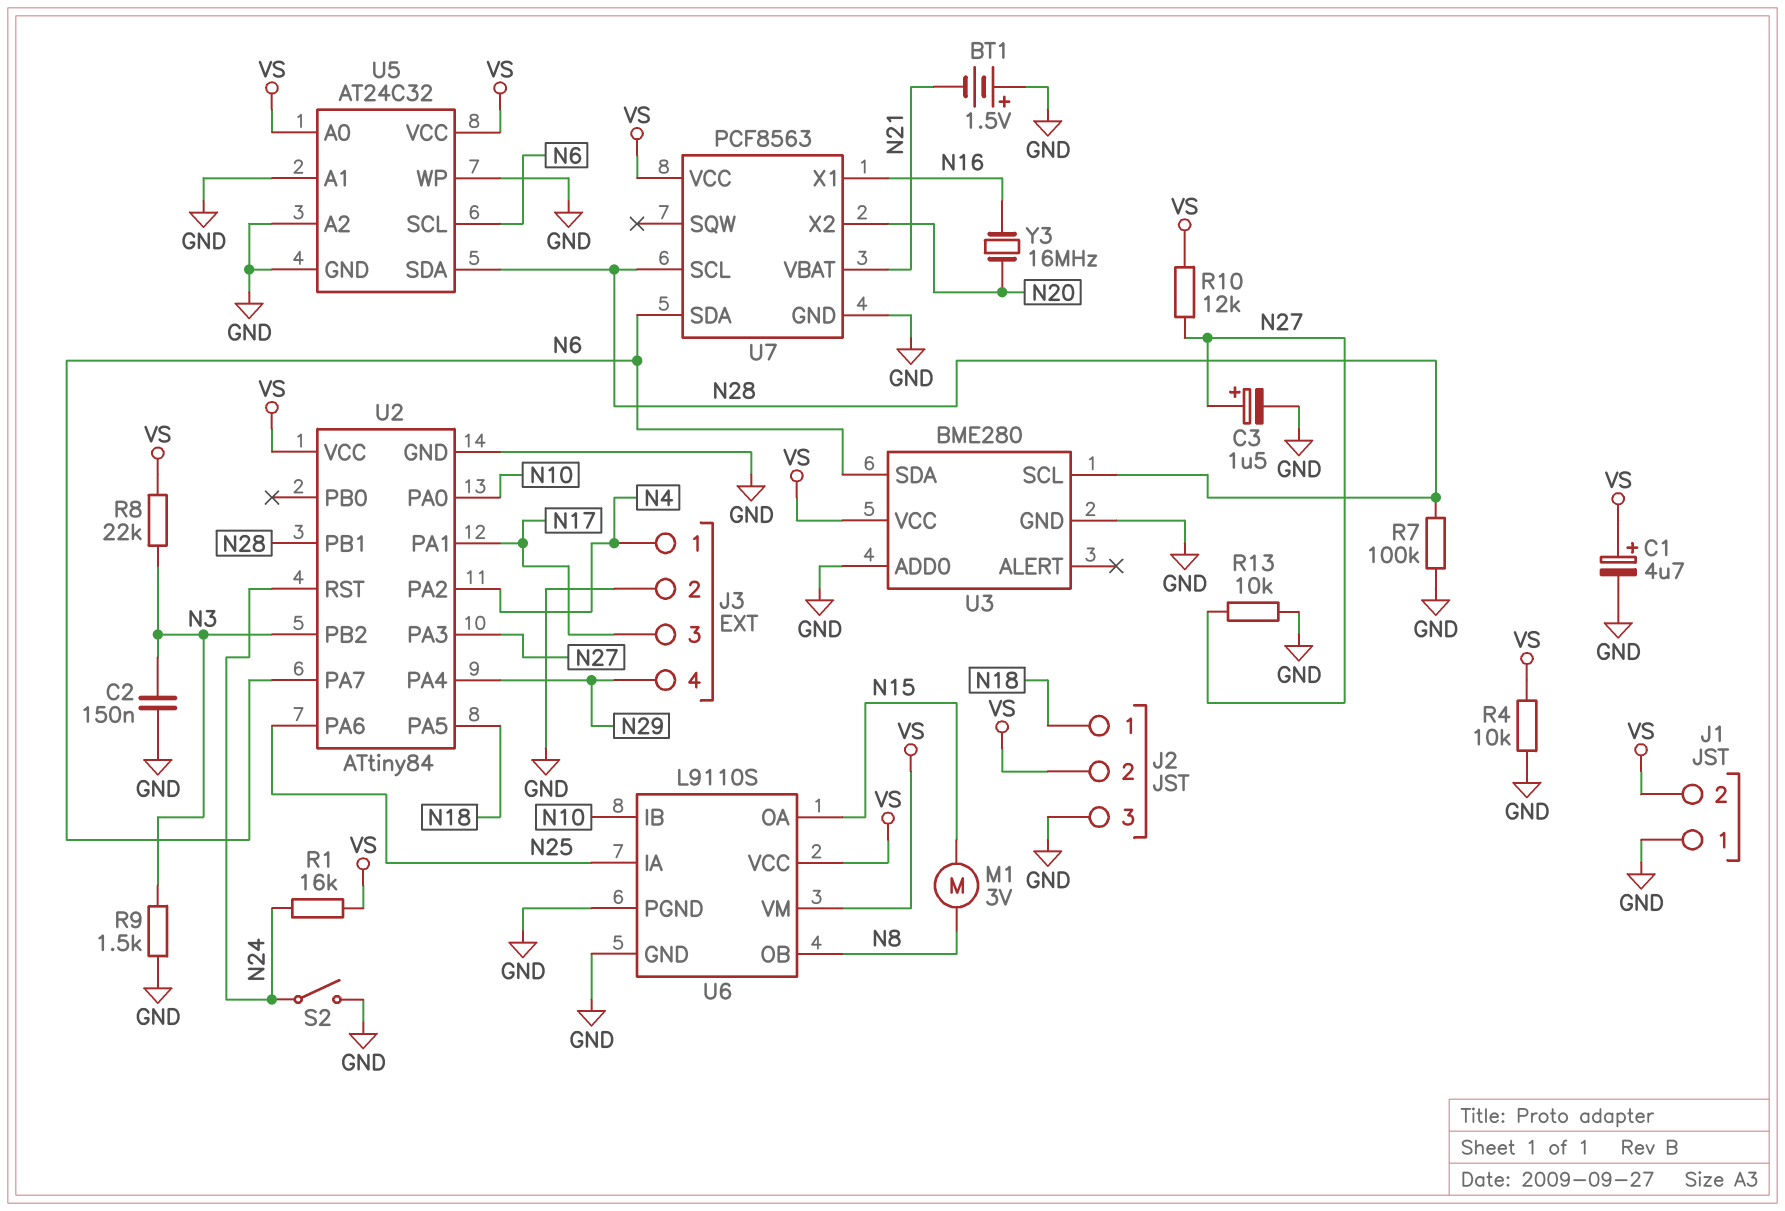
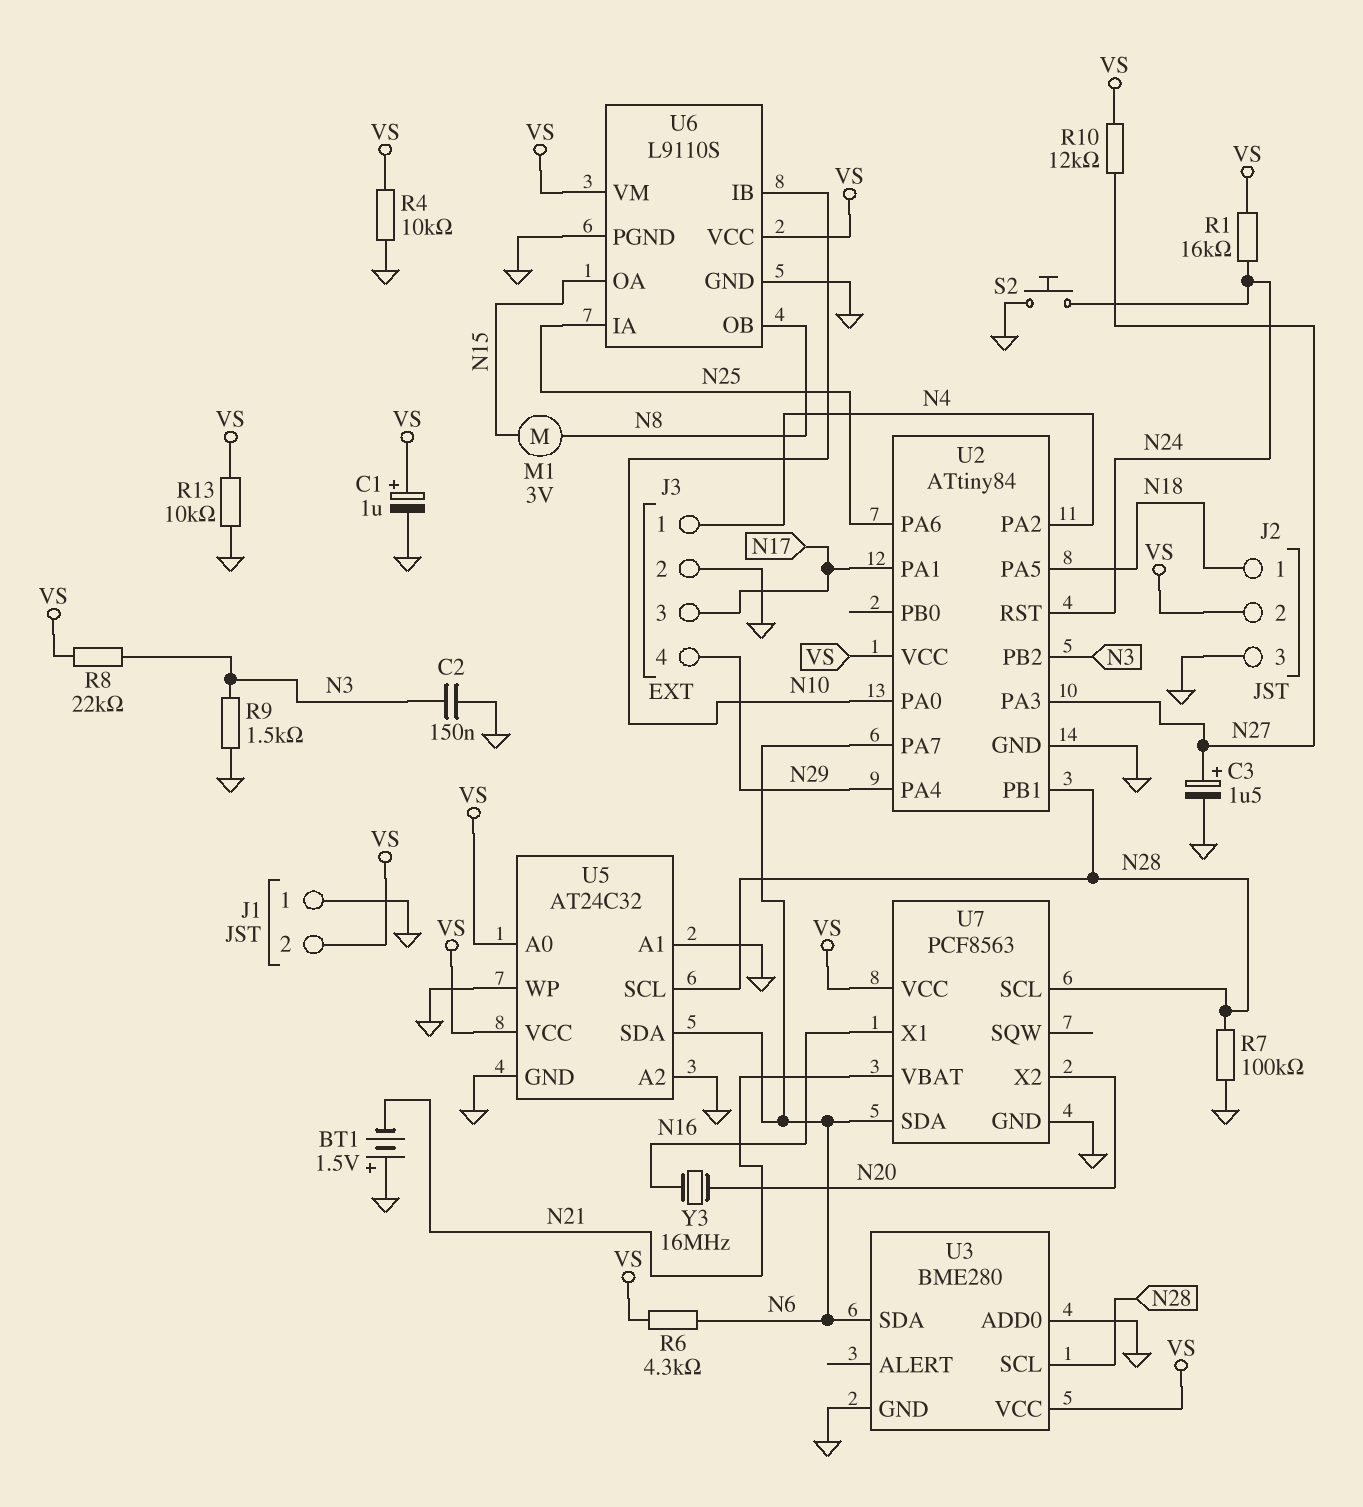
C1: 4.7uF (plus VS, minus GND) -> 1uF (plus VS, minus GND)
R6: none -> 4.3k (N6, VS)
R13: 10k (GND, N27) -> 10k (GND, VS)
S2: switch (GND, N24) -> button (GND, N24)
U5 pin SCL: N6 -> N28
U5 pin SDA: N28 -> N6

